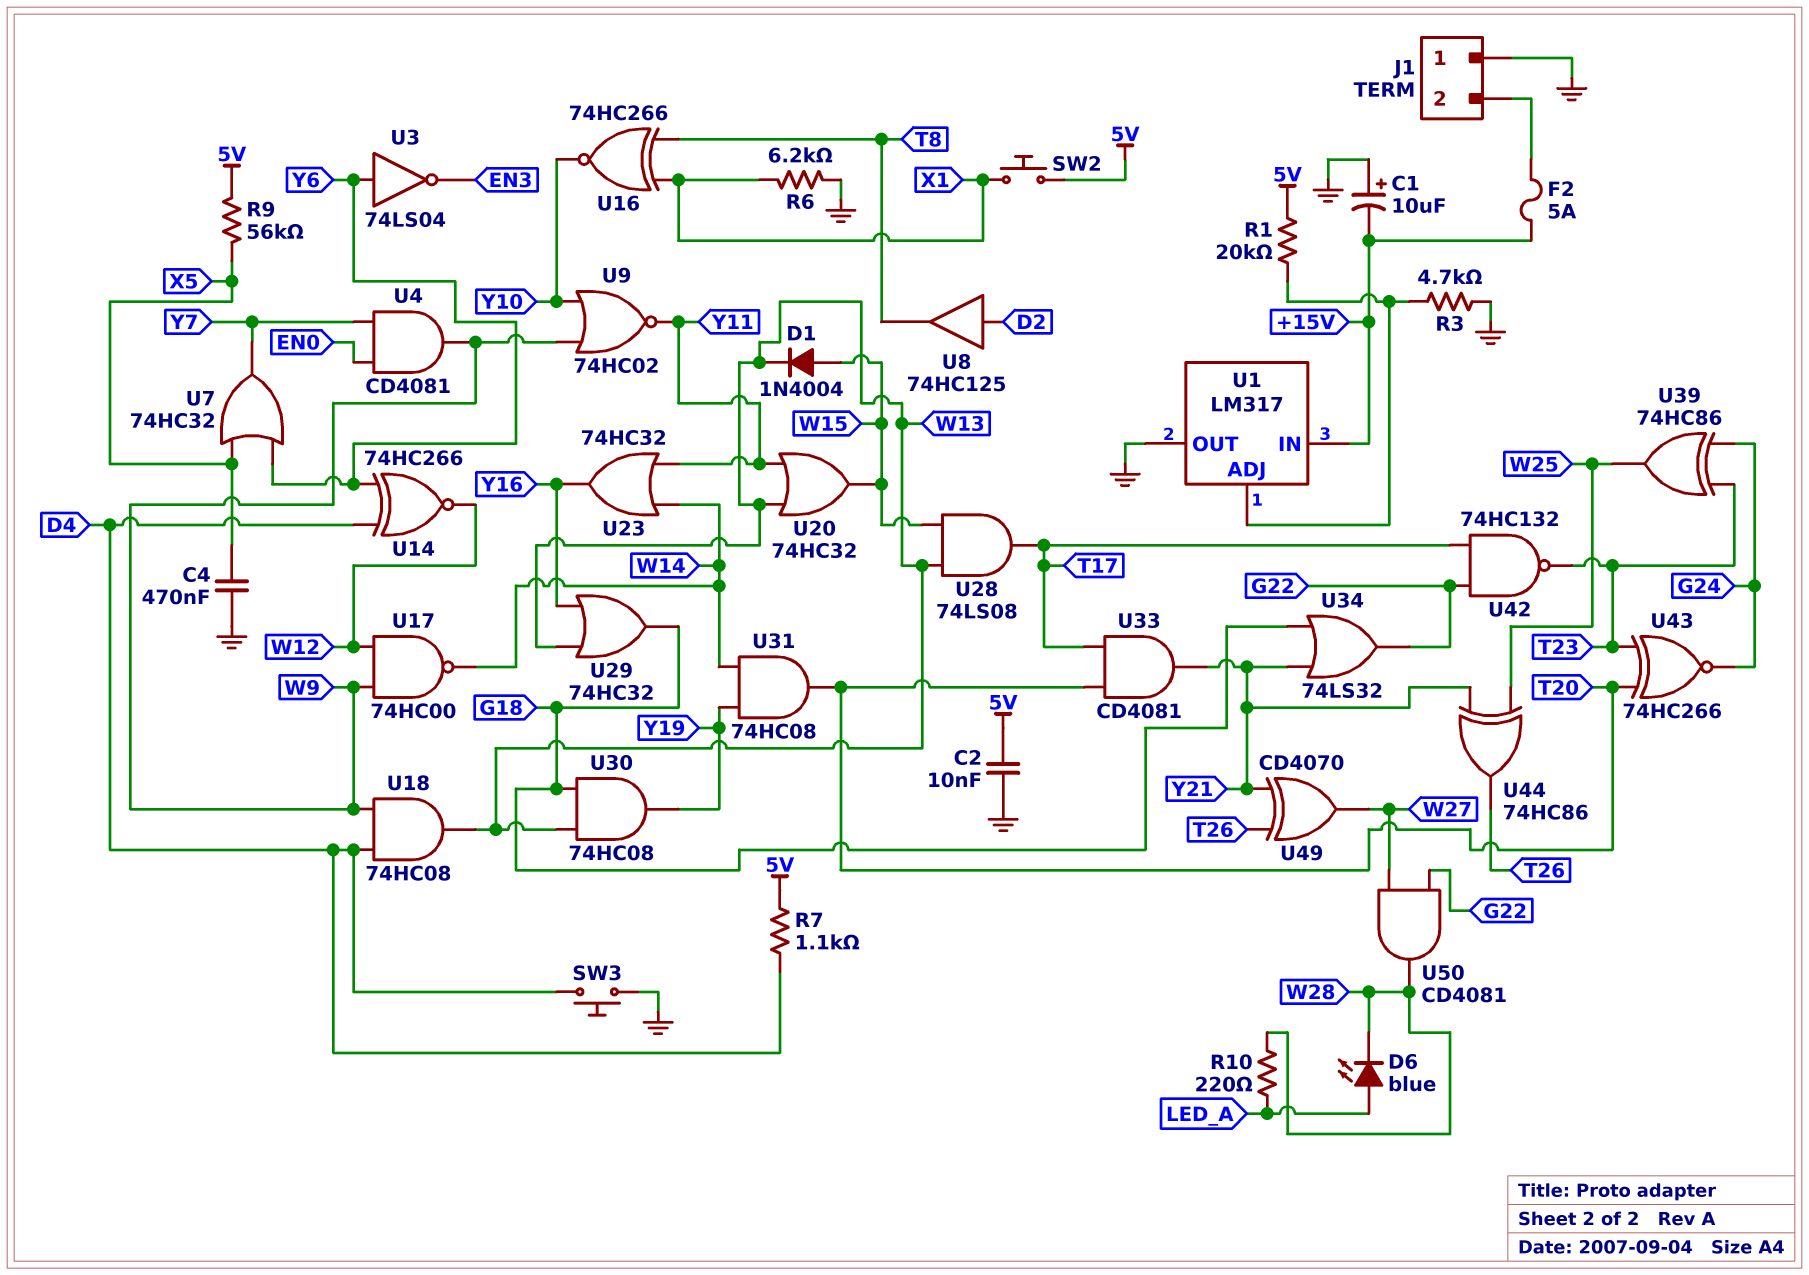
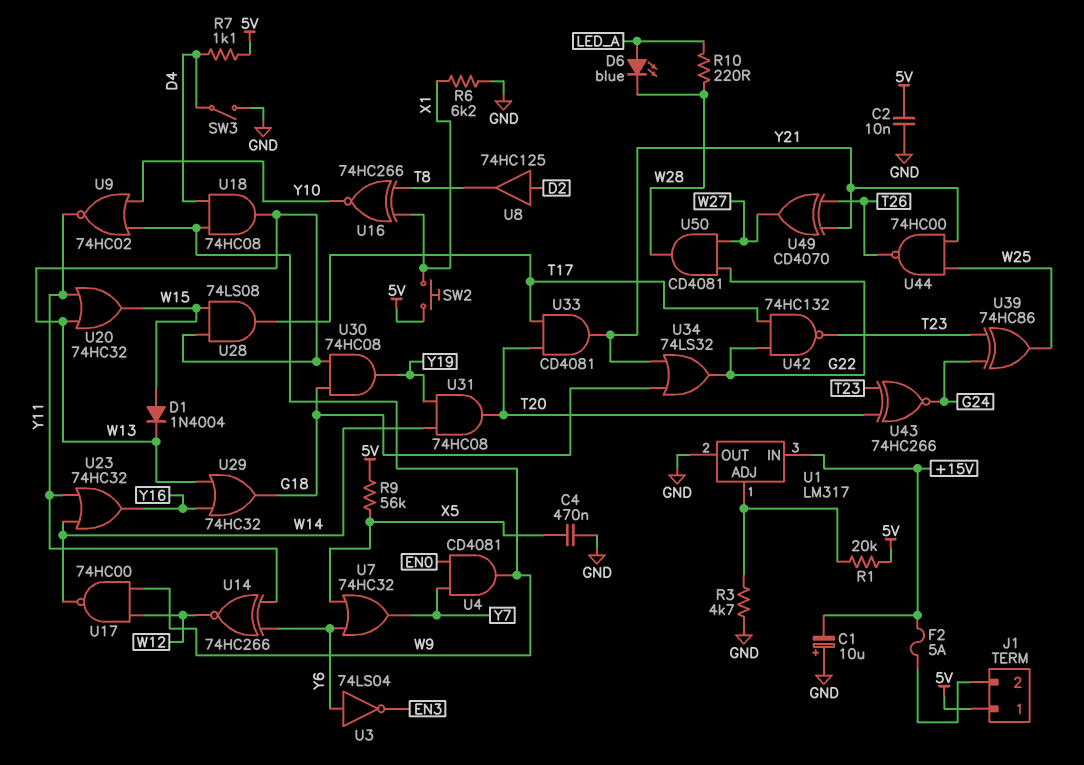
J1 pin 1: GND -> 5V
SW3: button (D4, GND) -> switch (D4, GND)
U14: XNOR 74HC266 (in D4, in Y6, out W12) -> XNOR 74HC266 (in Y6, in Y11, out W12)
U44: XOR 74HC86 (in W25, in Y21, out T26) -> NAND 74HC00 (in W25, in Y21, out T26)

